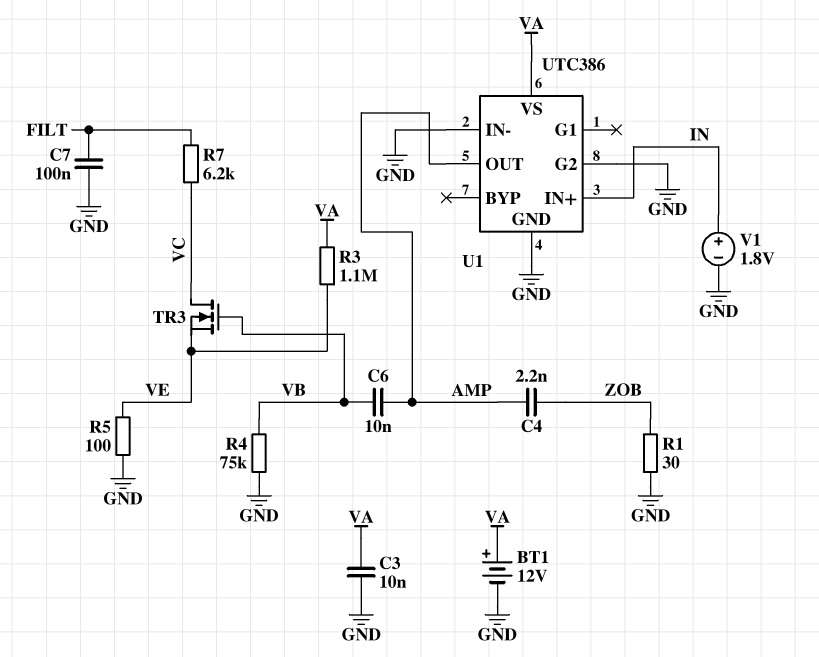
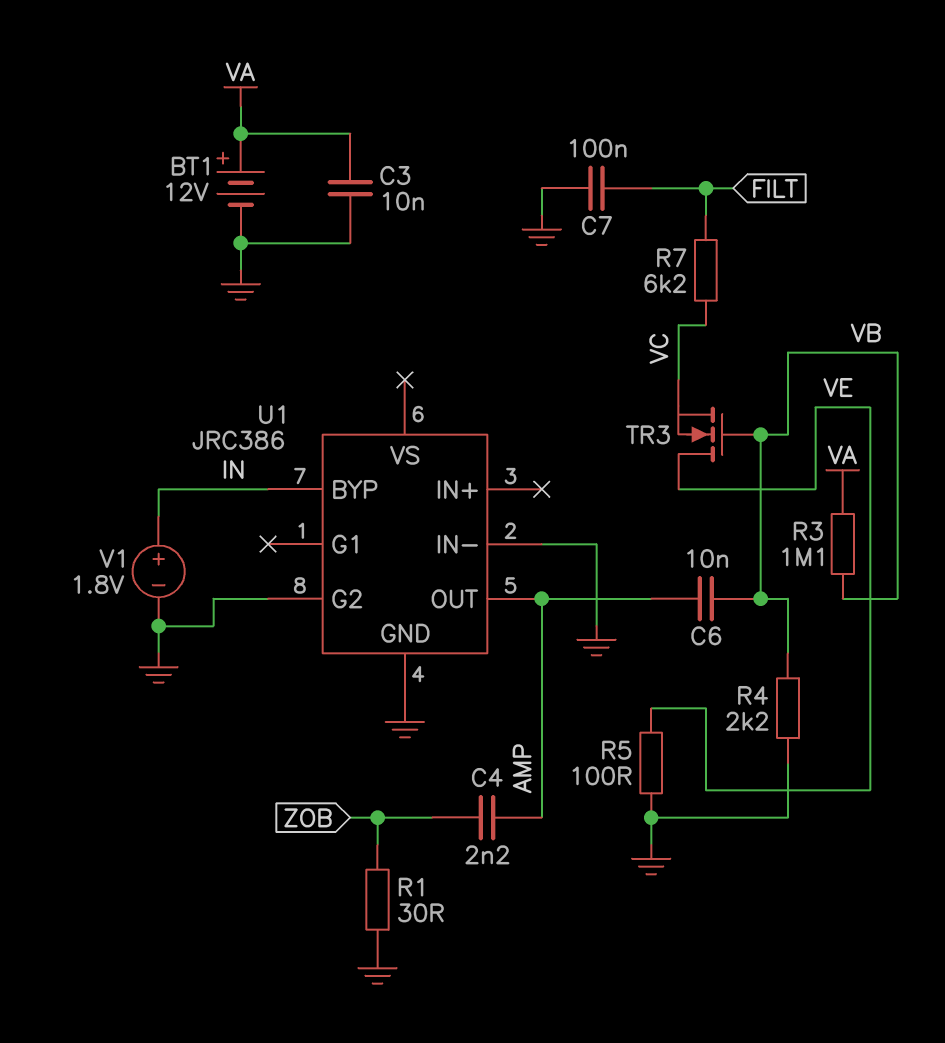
R3: 1.1M (VA, VE) -> 1.1M (VA, VB)
R4: 75k (GND, VB) -> 2.2k (GND, VB)
TR3: NMOS (G VB, D VC, S VE) -> NMOS (G VB, D VE, S VC)
U1: UTC386 -> JRC386
U1 pin BYP: none -> IN
U1 pin IN+: IN -> none
U1 pin VS: VA -> none

